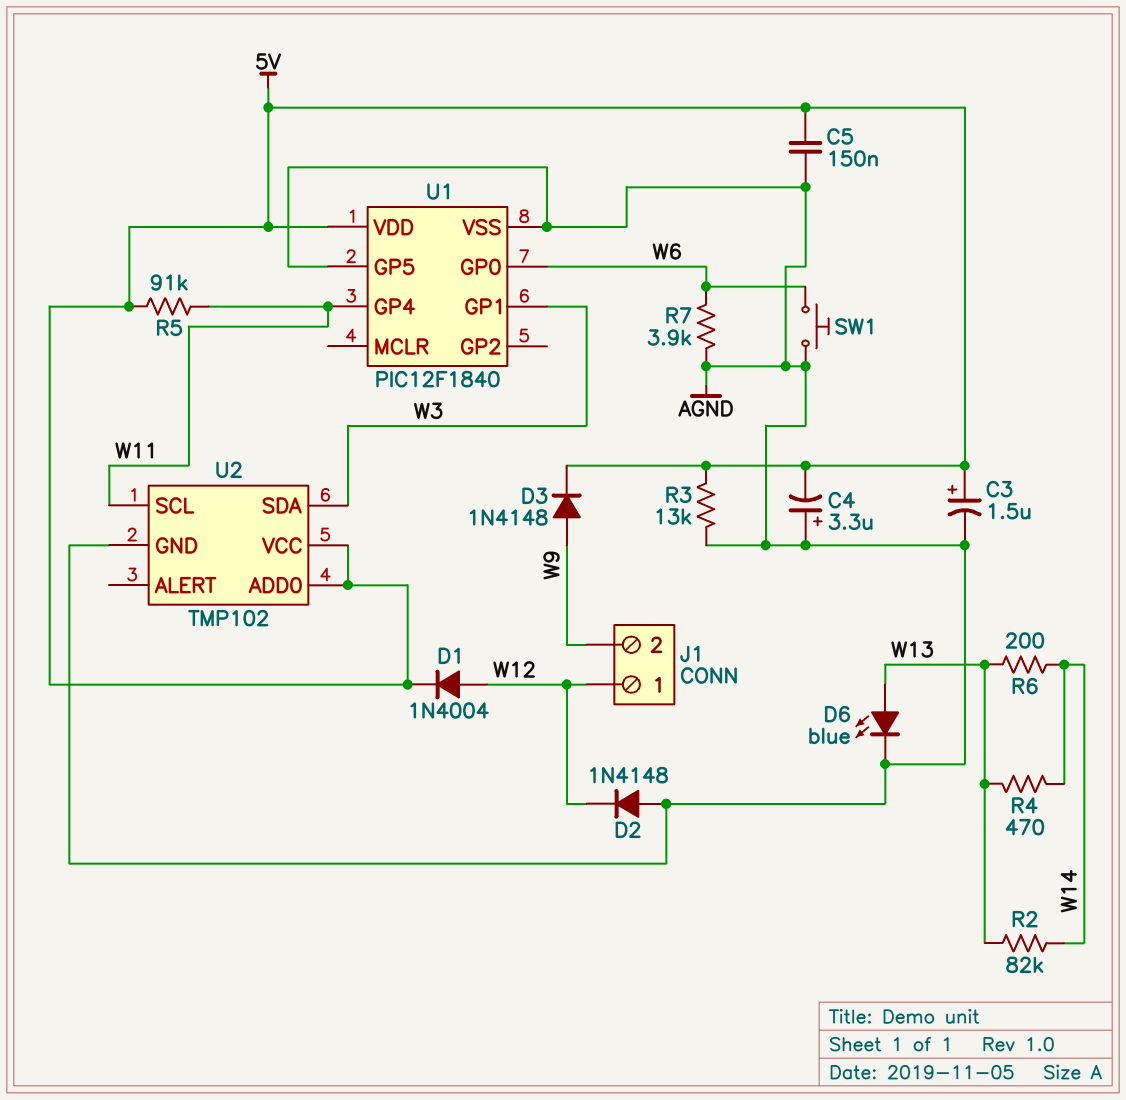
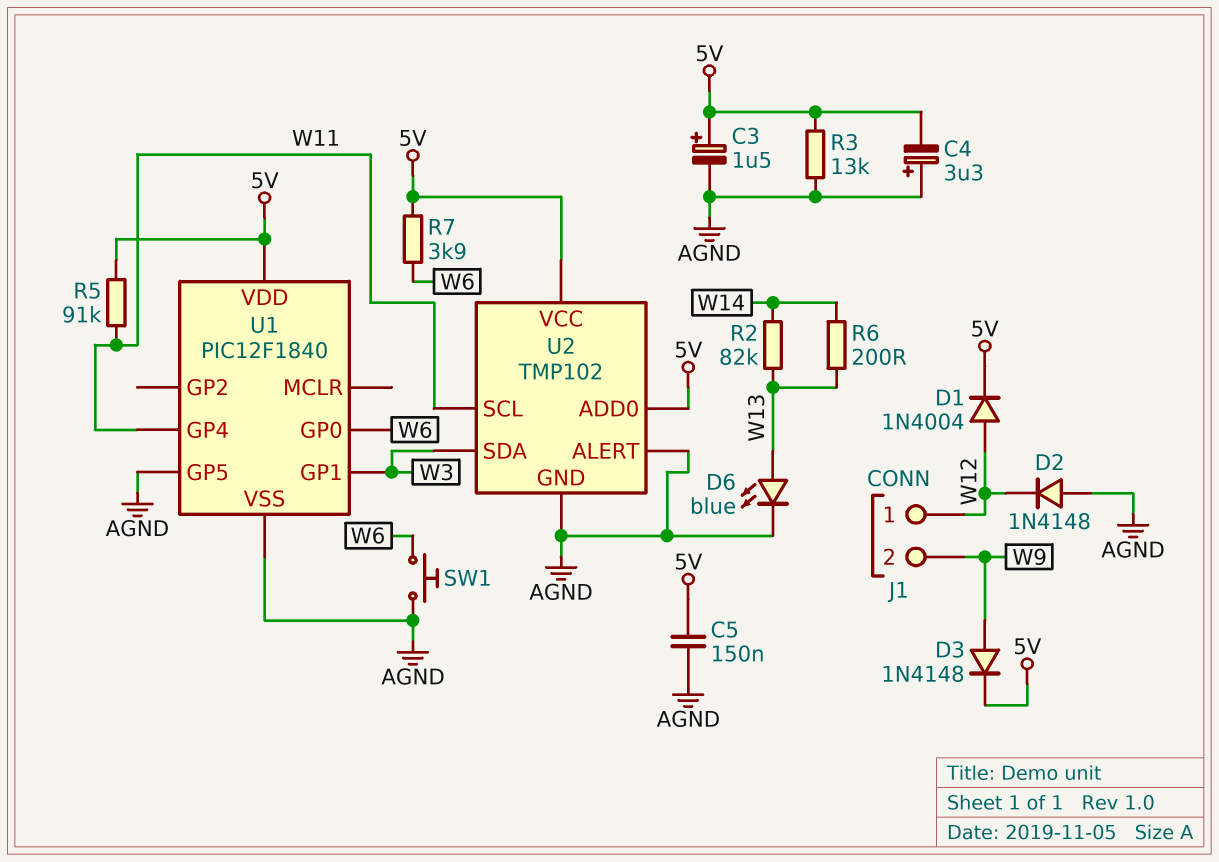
R4: 470 (W13, W14) -> none
R7: 3.9k (AGND, W6) -> 3.9k (5V, W6)
U2 pin ALERT: none -> AGND

